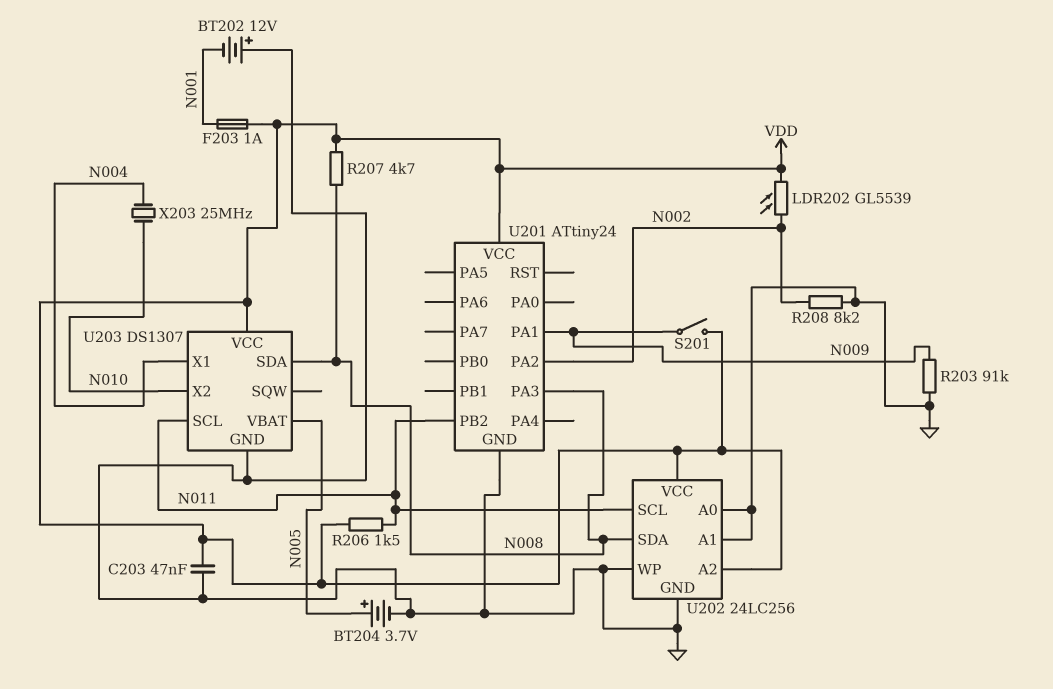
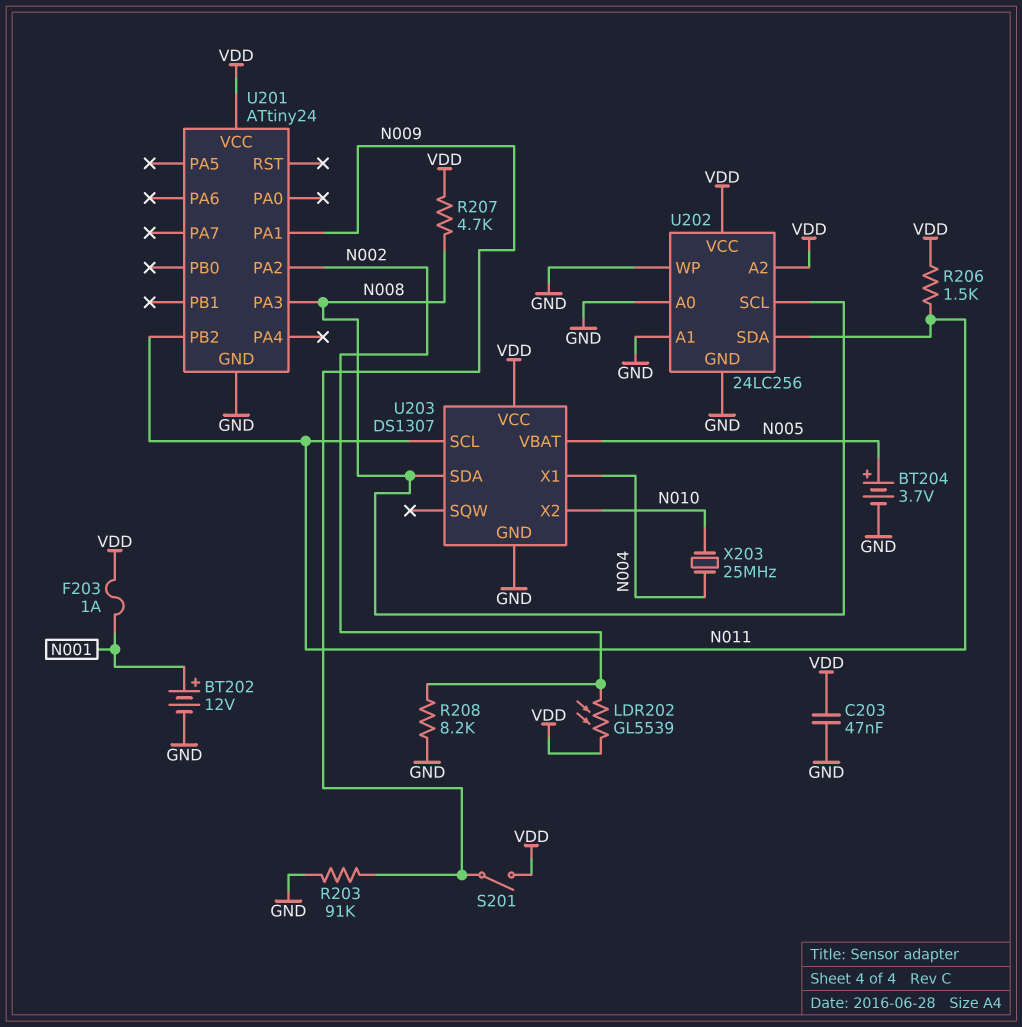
BT202: 12V (plus GND, minus N001) -> 12V (plus N001, minus GND)
U202 pin SCL: N011 -> N008
U202 pin SDA: N008 -> N011

